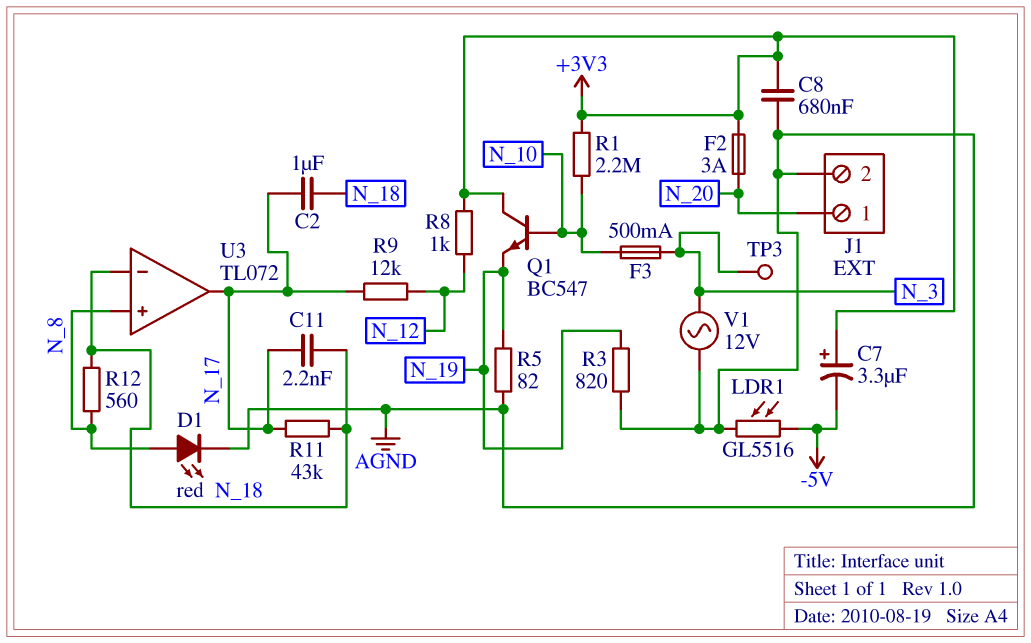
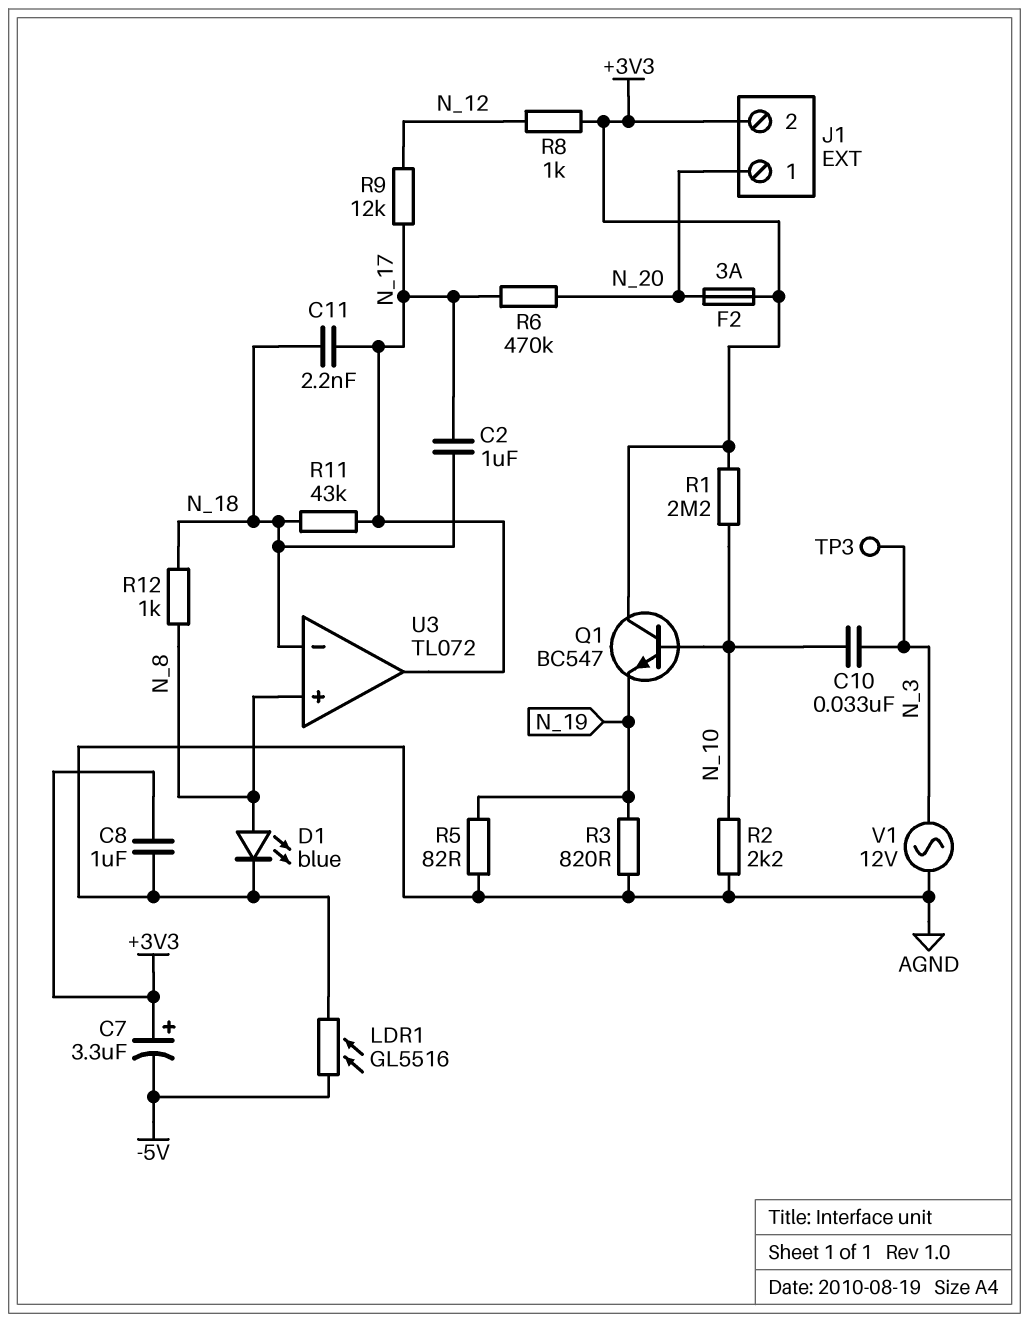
C8: 680nF (+3V3, AGND) -> 1uF (+3V3, AGND)
C10: none -> 33nF (N_3, N_10)
D1: LED red (A N_8, K AGND) -> LED blue (A N_8, K AGND)
F3: 500mA (N_3, N_10) -> none
J1 pin 2: AGND -> +3V3
R2: none -> 2.2k (AGND, N_10)
R6: none -> 470k (N_17, N_20)
R12: 560 (N_8, N_18) -> 1k (N_8, N_18)

